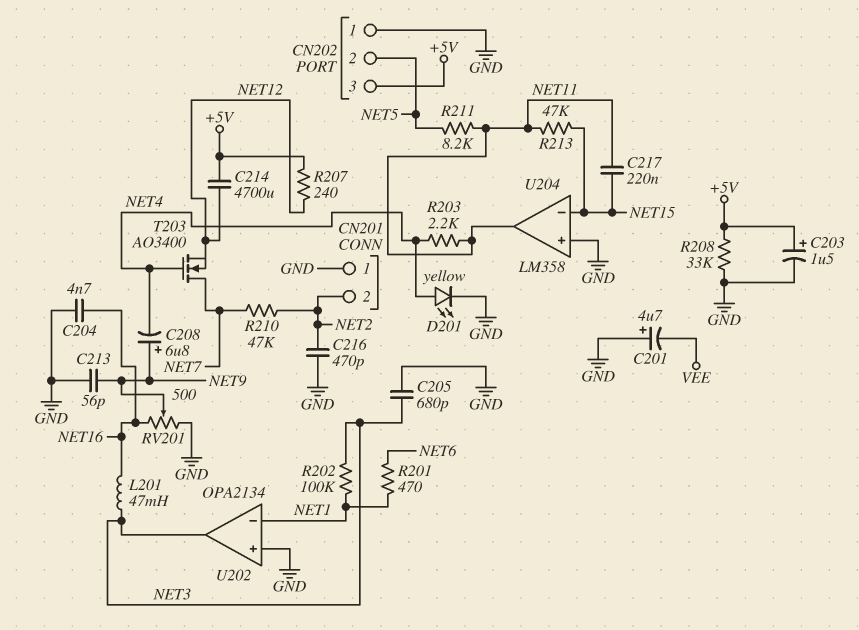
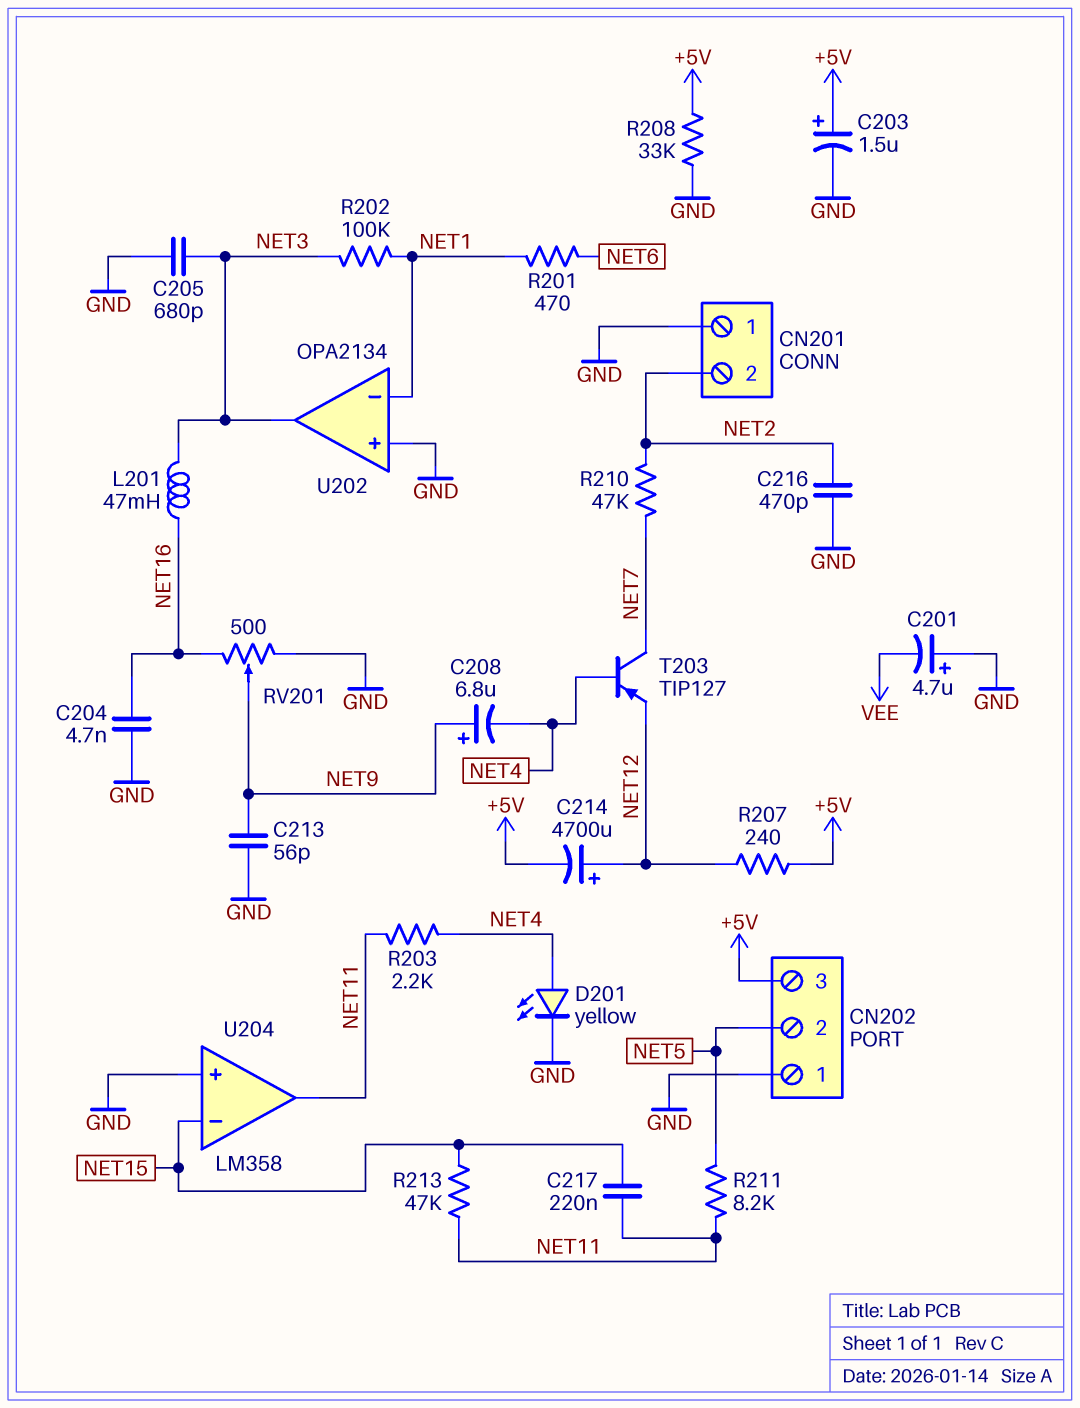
C214: 4700uF (+5V, NET12) -> 4700uF (plus NET12, minus +5V)
T203: NMOS AO3400 (G NET4, D NET7, S NET12) -> PNP TIP127 (B NET4, C NET7, E NET12)

